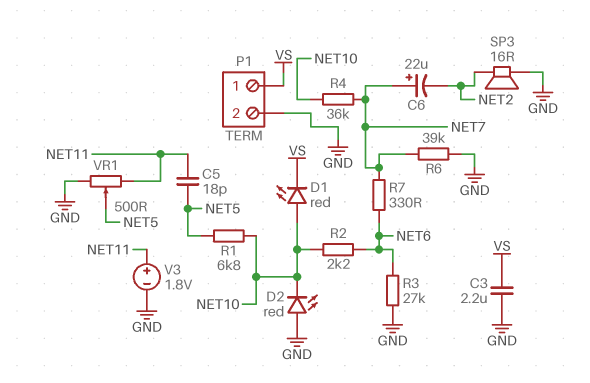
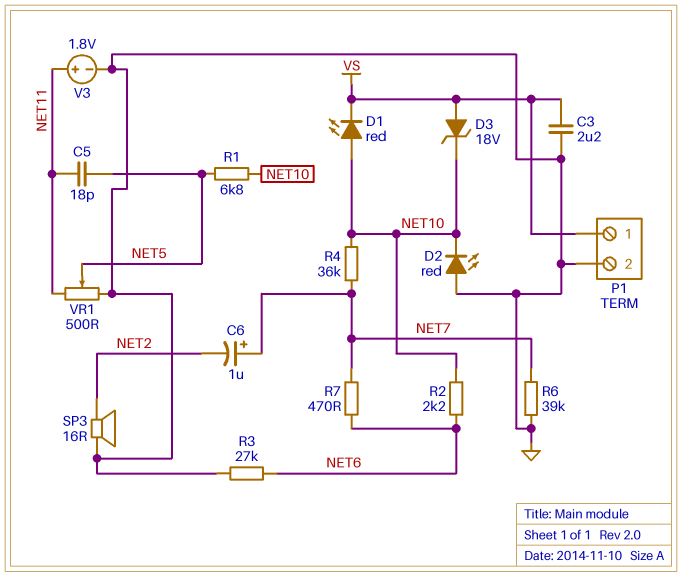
C6: 22uF (plus NET7, minus NET2) -> 1uF (plus NET7, minus NET2)
D3: none -> zener 18V (A VS, K NET10)
R7: 330 (NET6, NET7) -> 470 (NET6, NET7)

